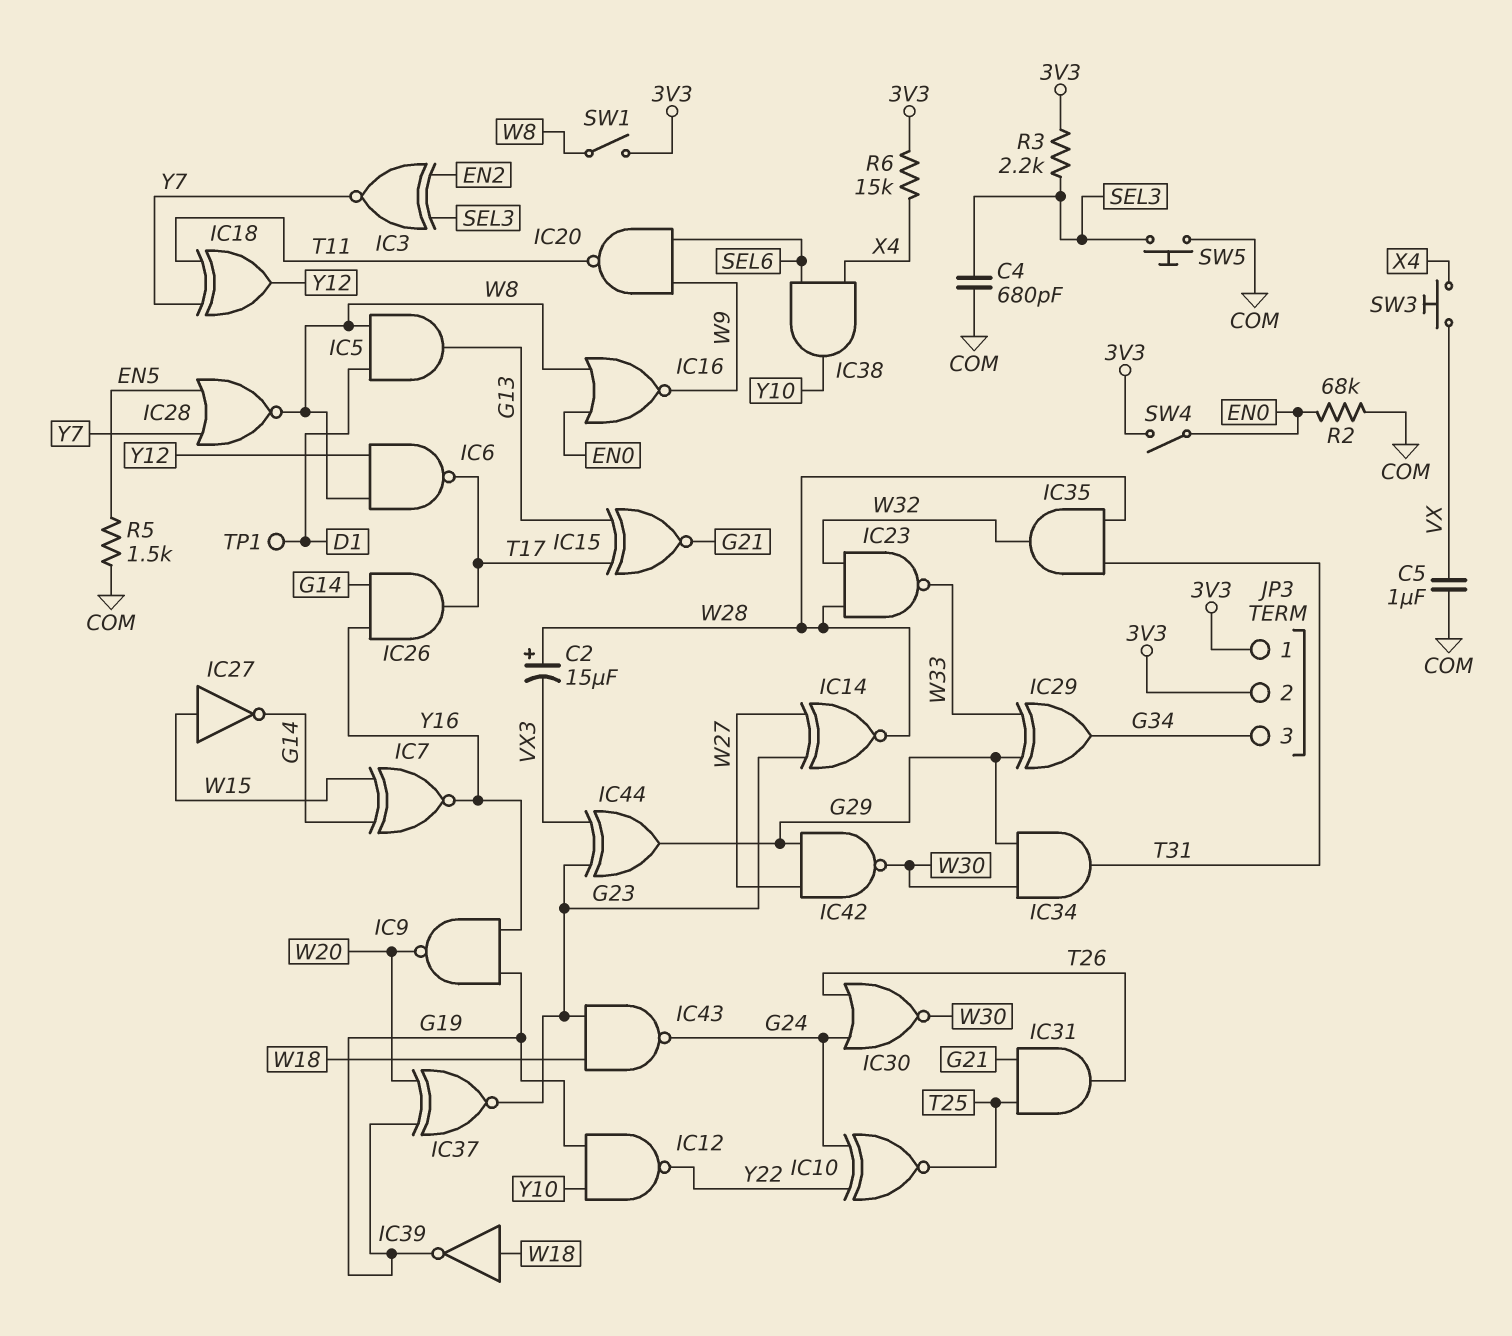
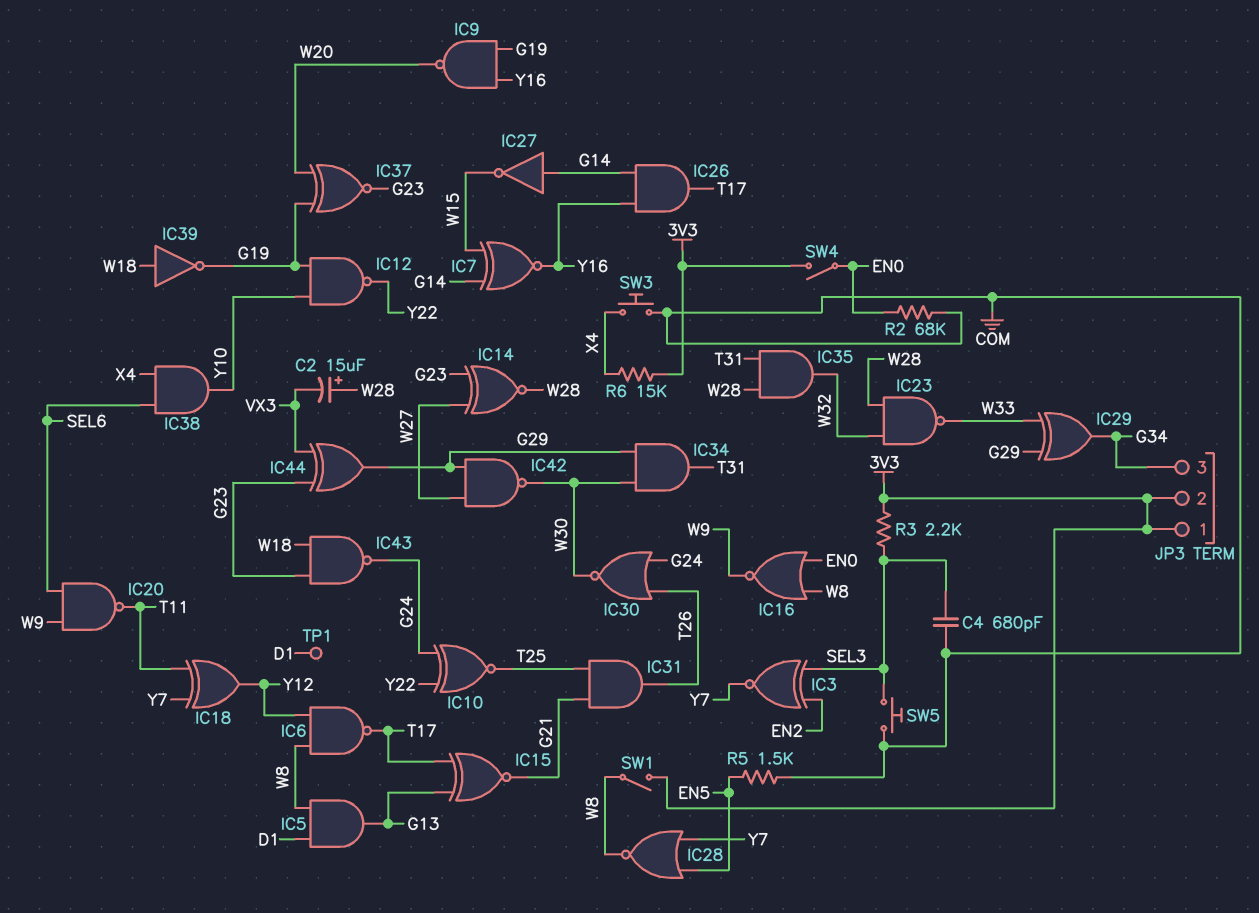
C5: 1uF (COM, VX) -> none
IC27: NOT (in W15, out G14) -> NOT (in G14, out W15)
SW3: button (VX, X4) -> button (COM, X4)

